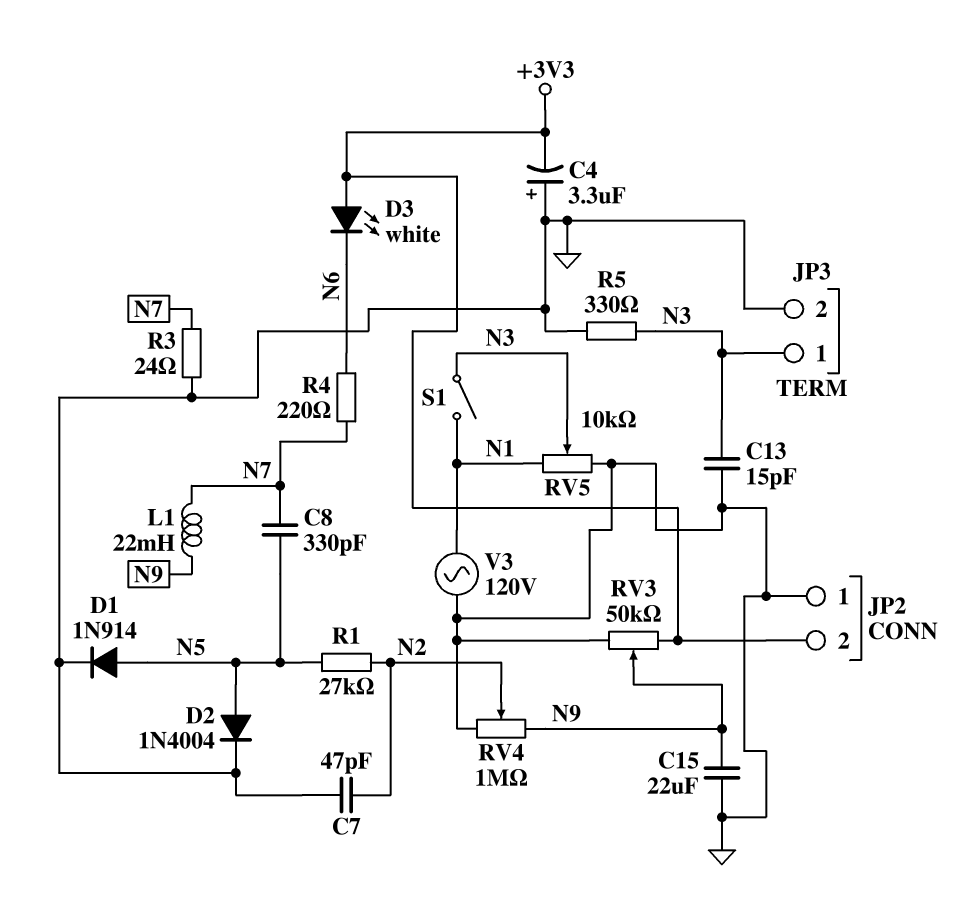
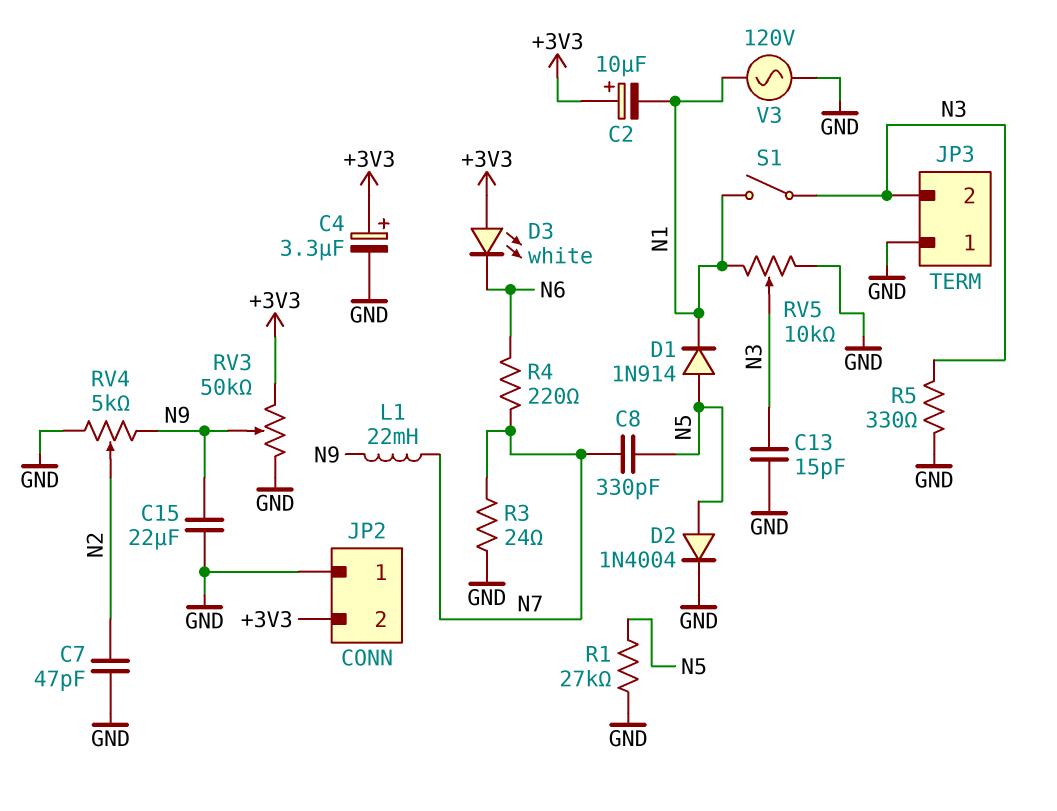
C2: none -> 10uF (plus +3V3, minus N1)
C4: 3.3uF (plus GND, minus +3V3) -> 3.3uF (plus +3V3, minus GND)
D1: diode 1N914 (A N5, K GND) -> diode 1N914 (A N5, K N1)
JP3 pin 1: N3 -> GND
JP3 pin 2: GND -> N3
R1: 27k (N2, N5) -> 27k (GND, N5)
RV4: 1M (GND, N9, wiper N2) -> 5k (GND, N9, wiper N2)

